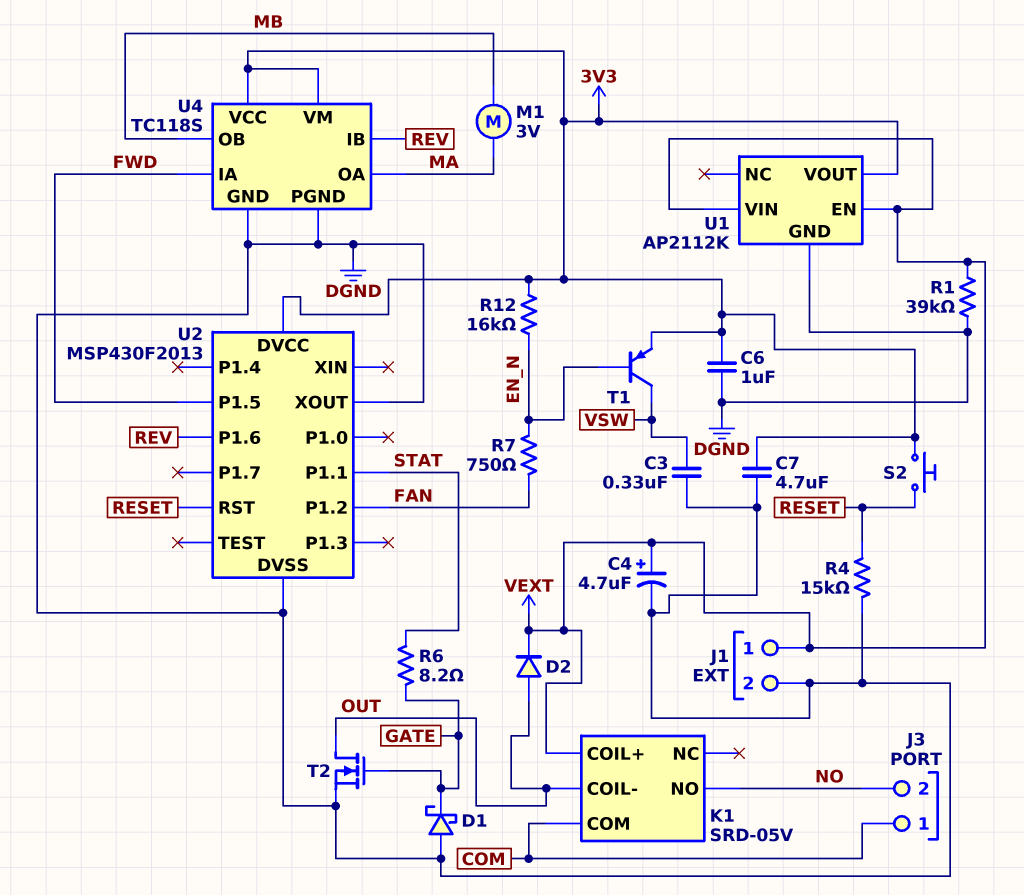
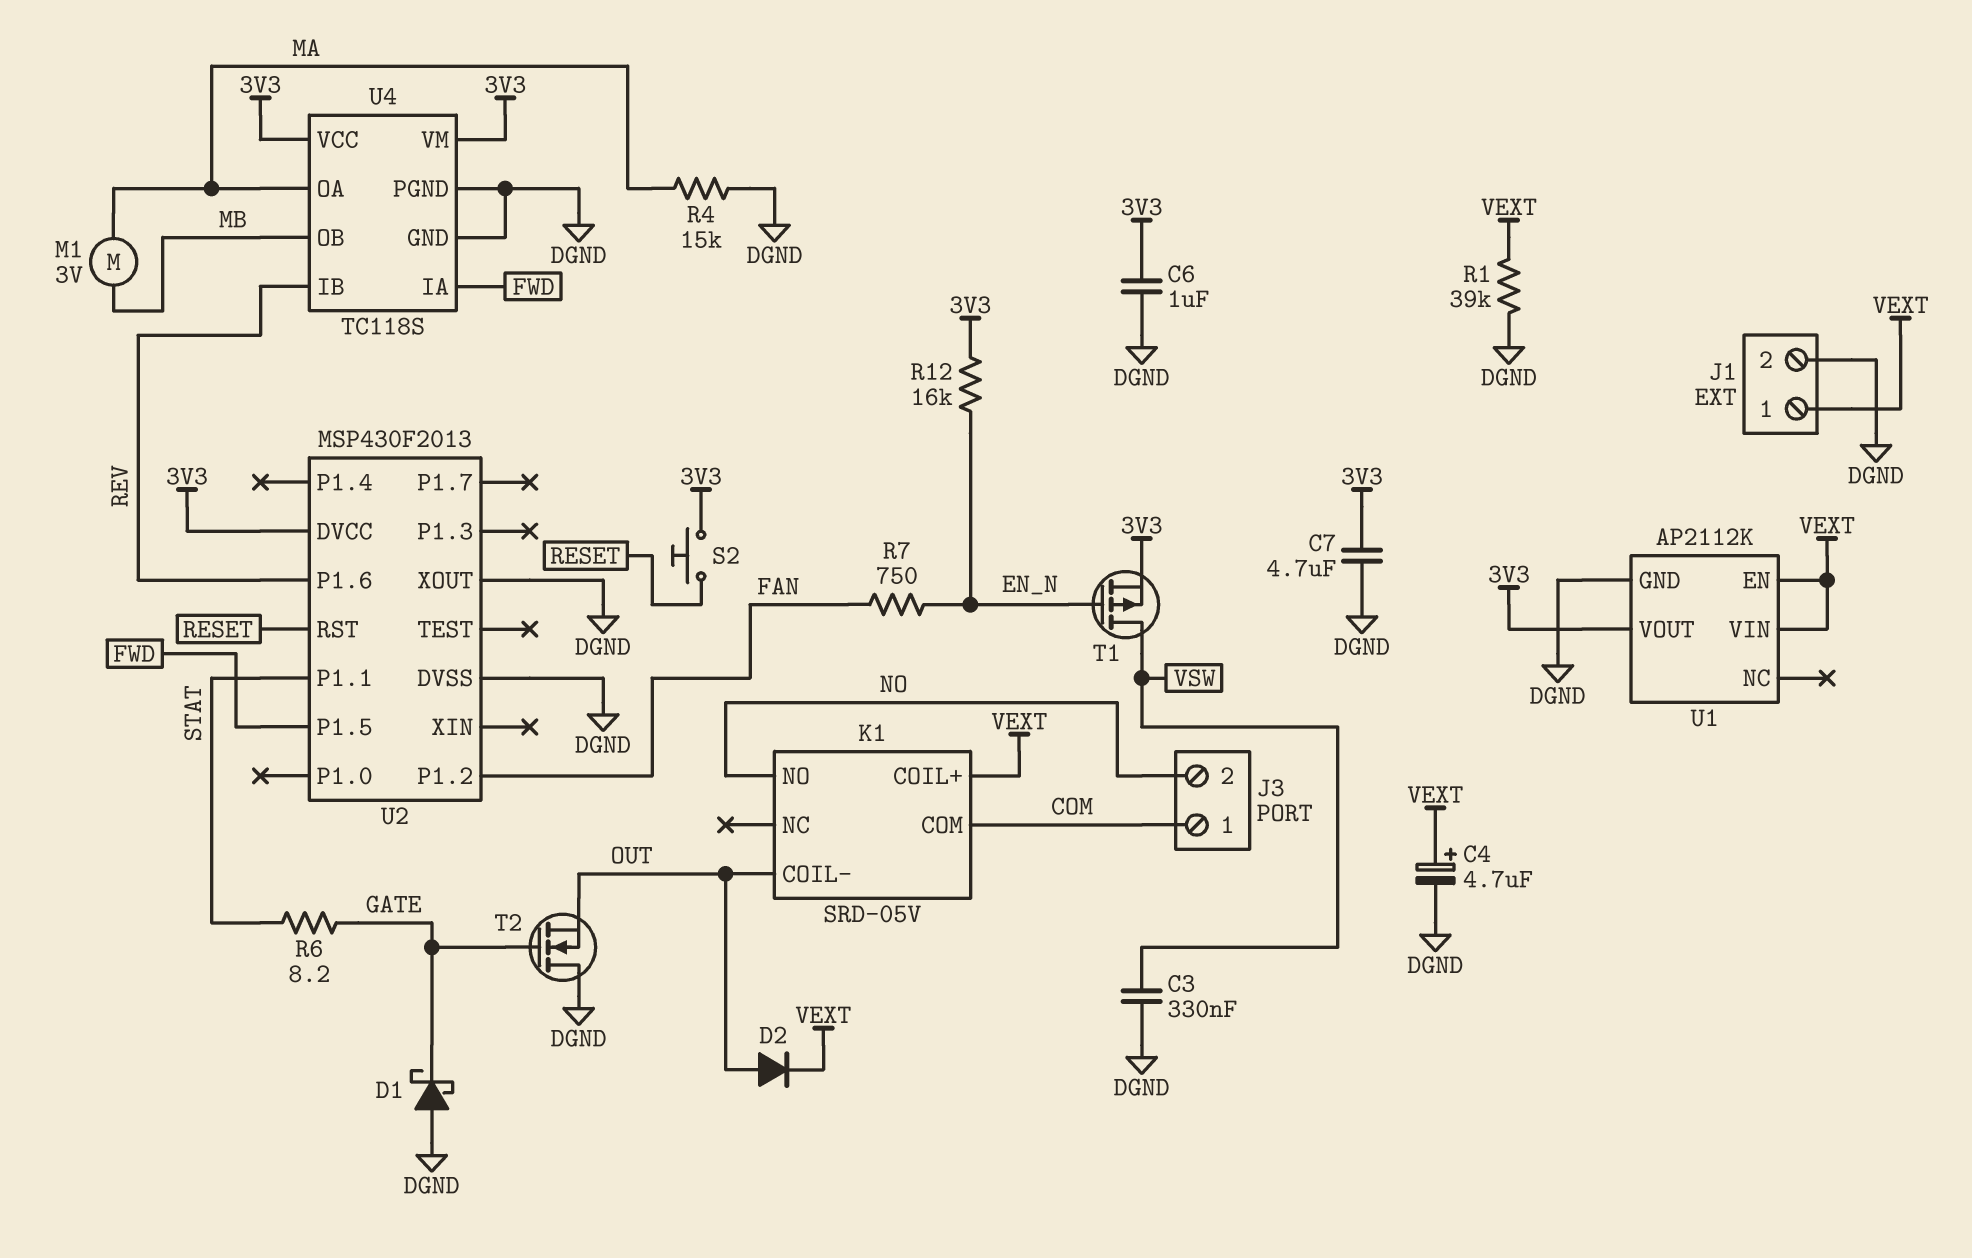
R4: 15k (DGND, RESET) -> 15k (DGND, MA)
T1: PNP (B EN_N, C VSW, E 3V3) -> PMOS (G EN_N, D VSW, S 3V3)
T2: NMOS (G GATE, D OUT, S DGND) -> NMOS (G GATE, D DGND, S OUT)

